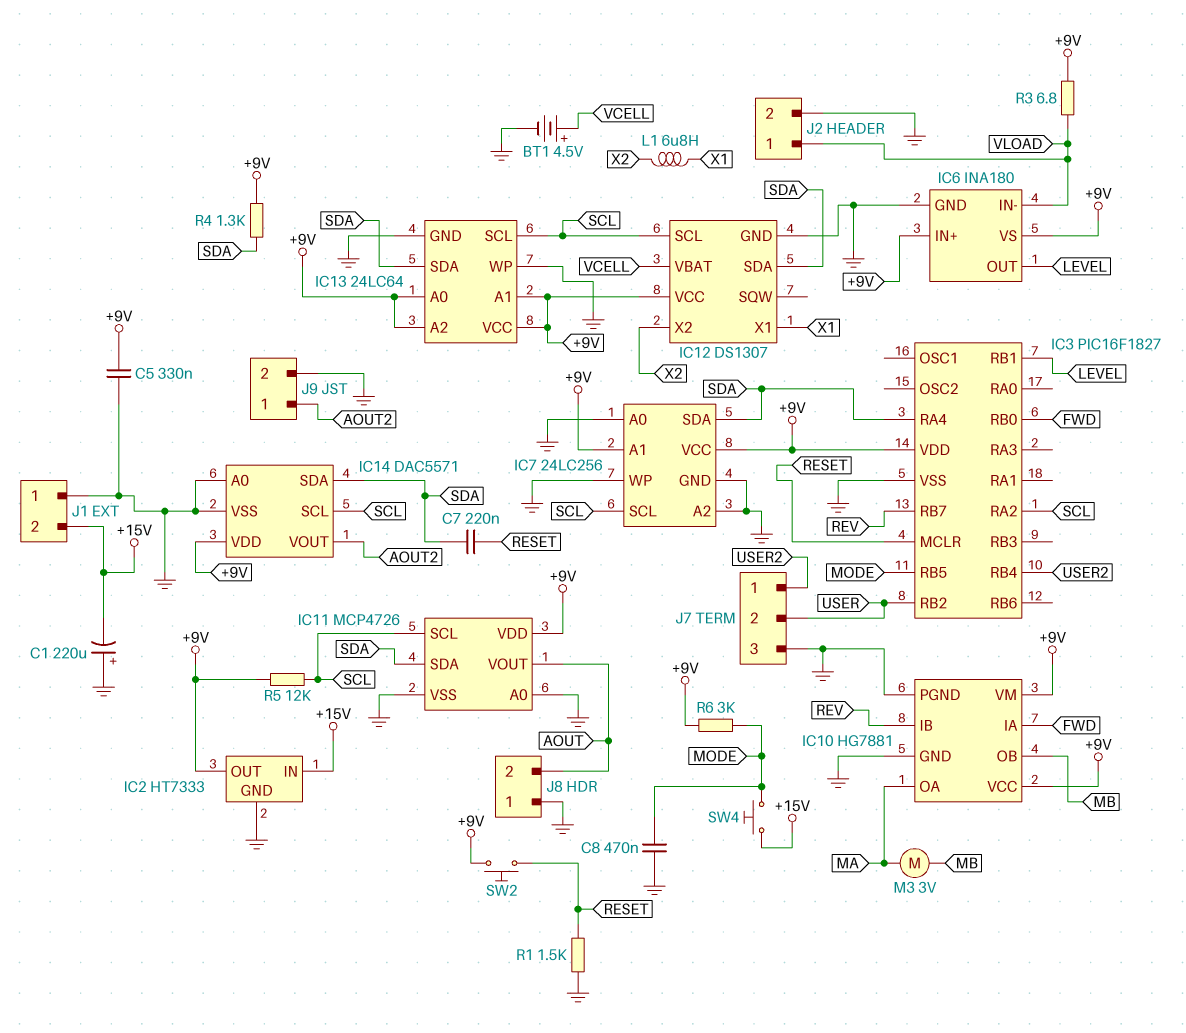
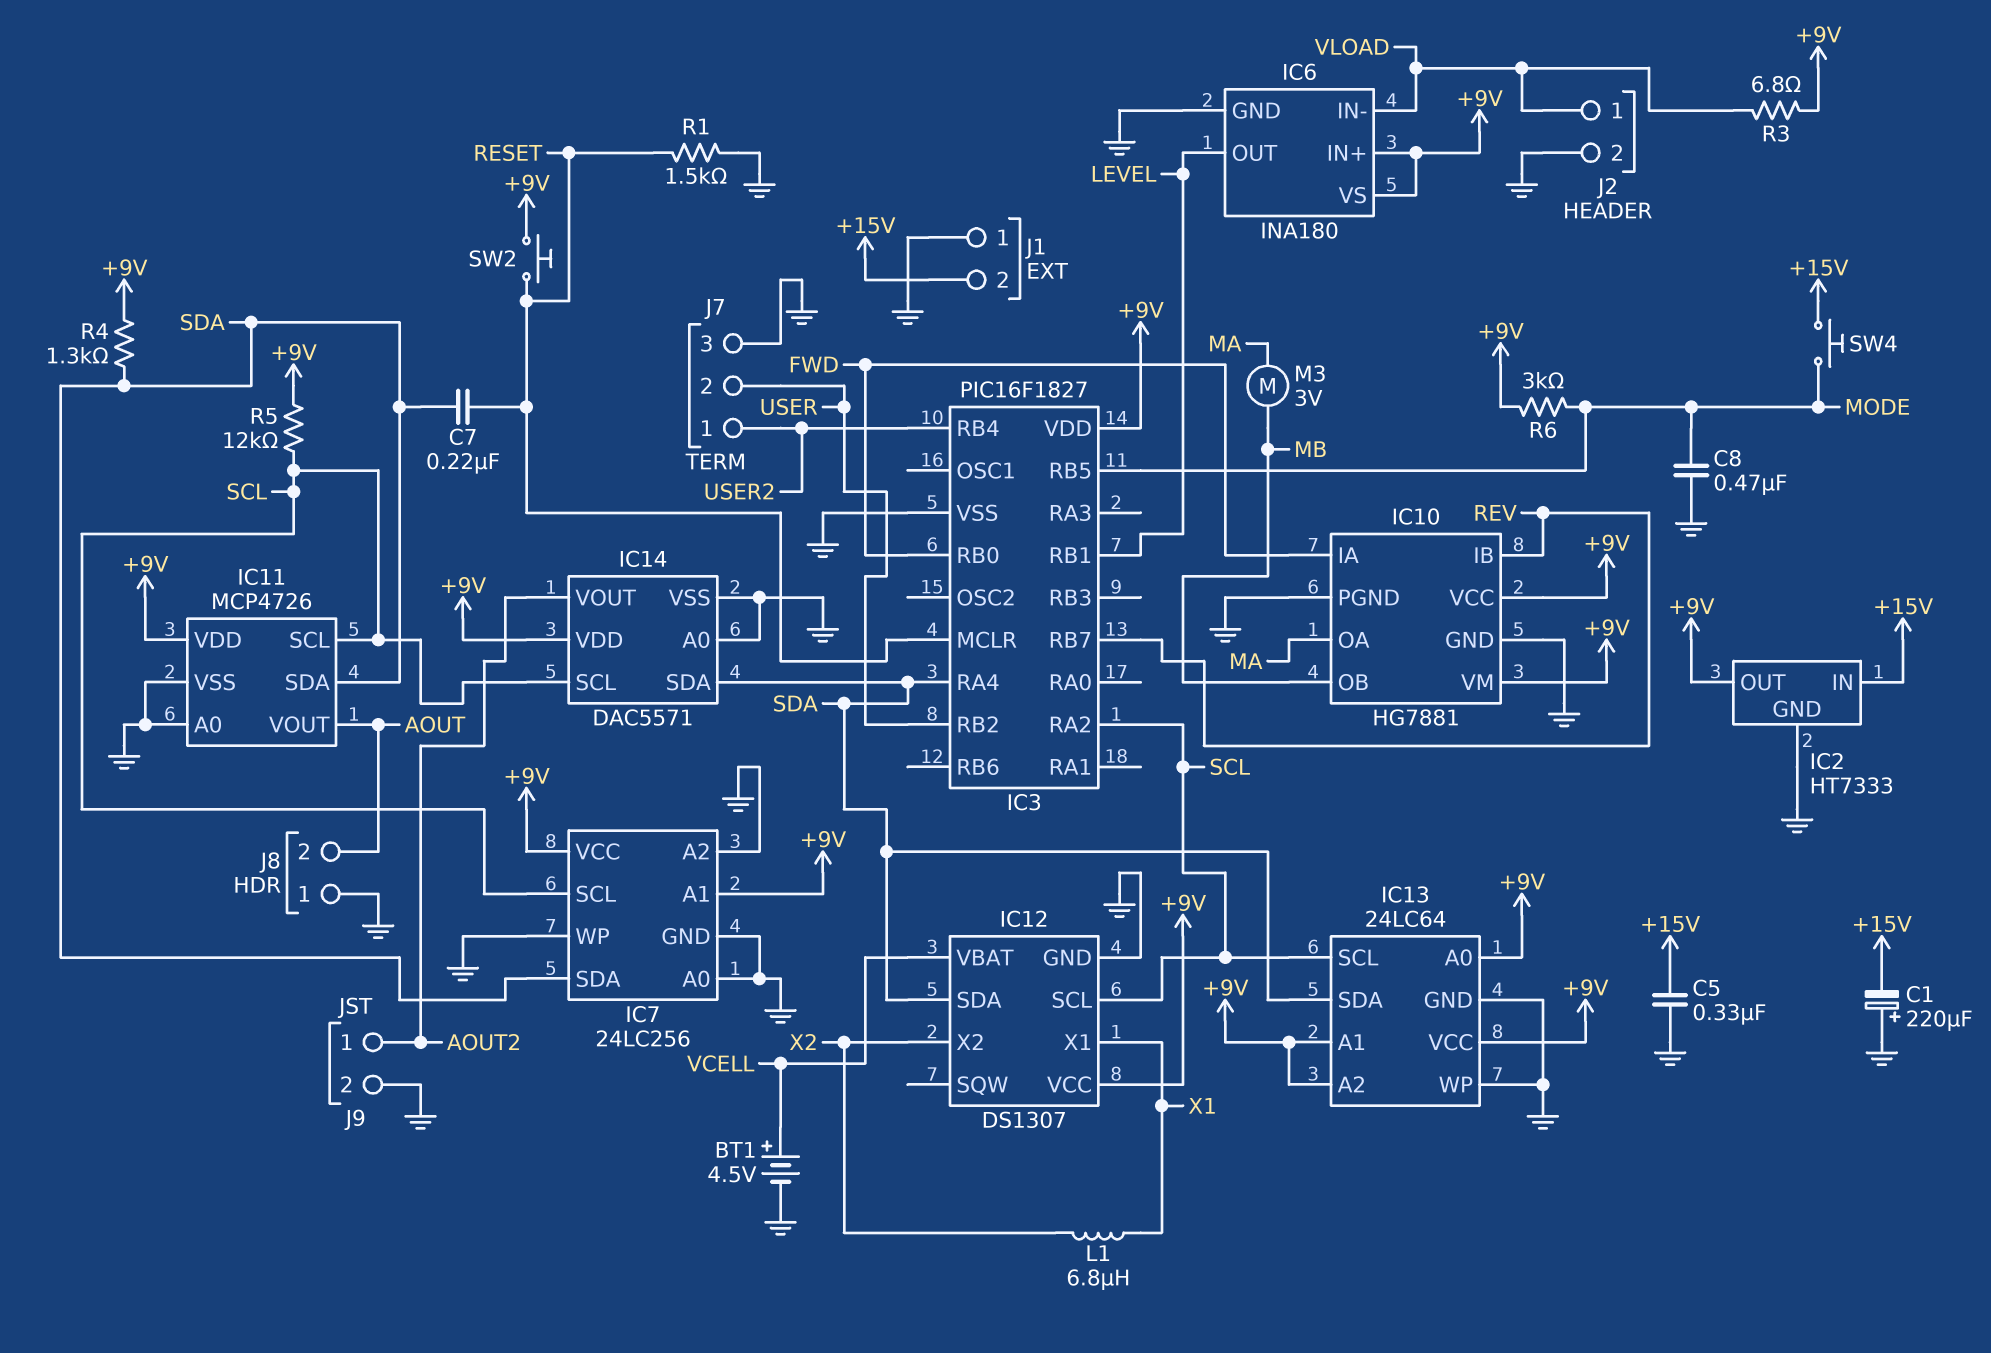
C5: 330nF (+9V, GND) -> 330nF (+15V, GND)

